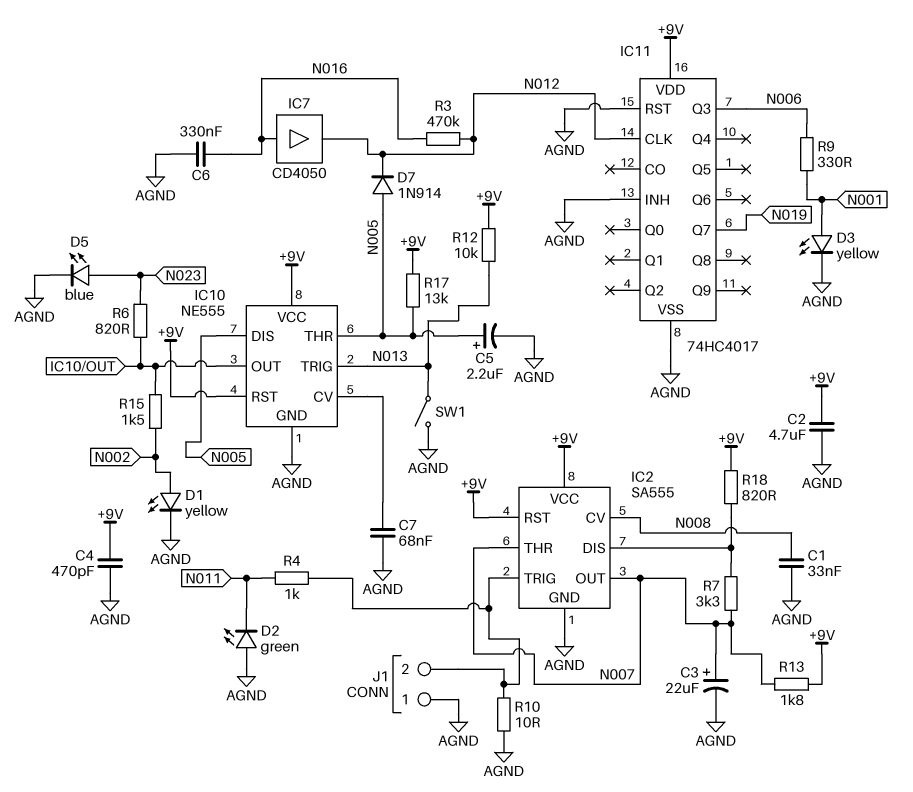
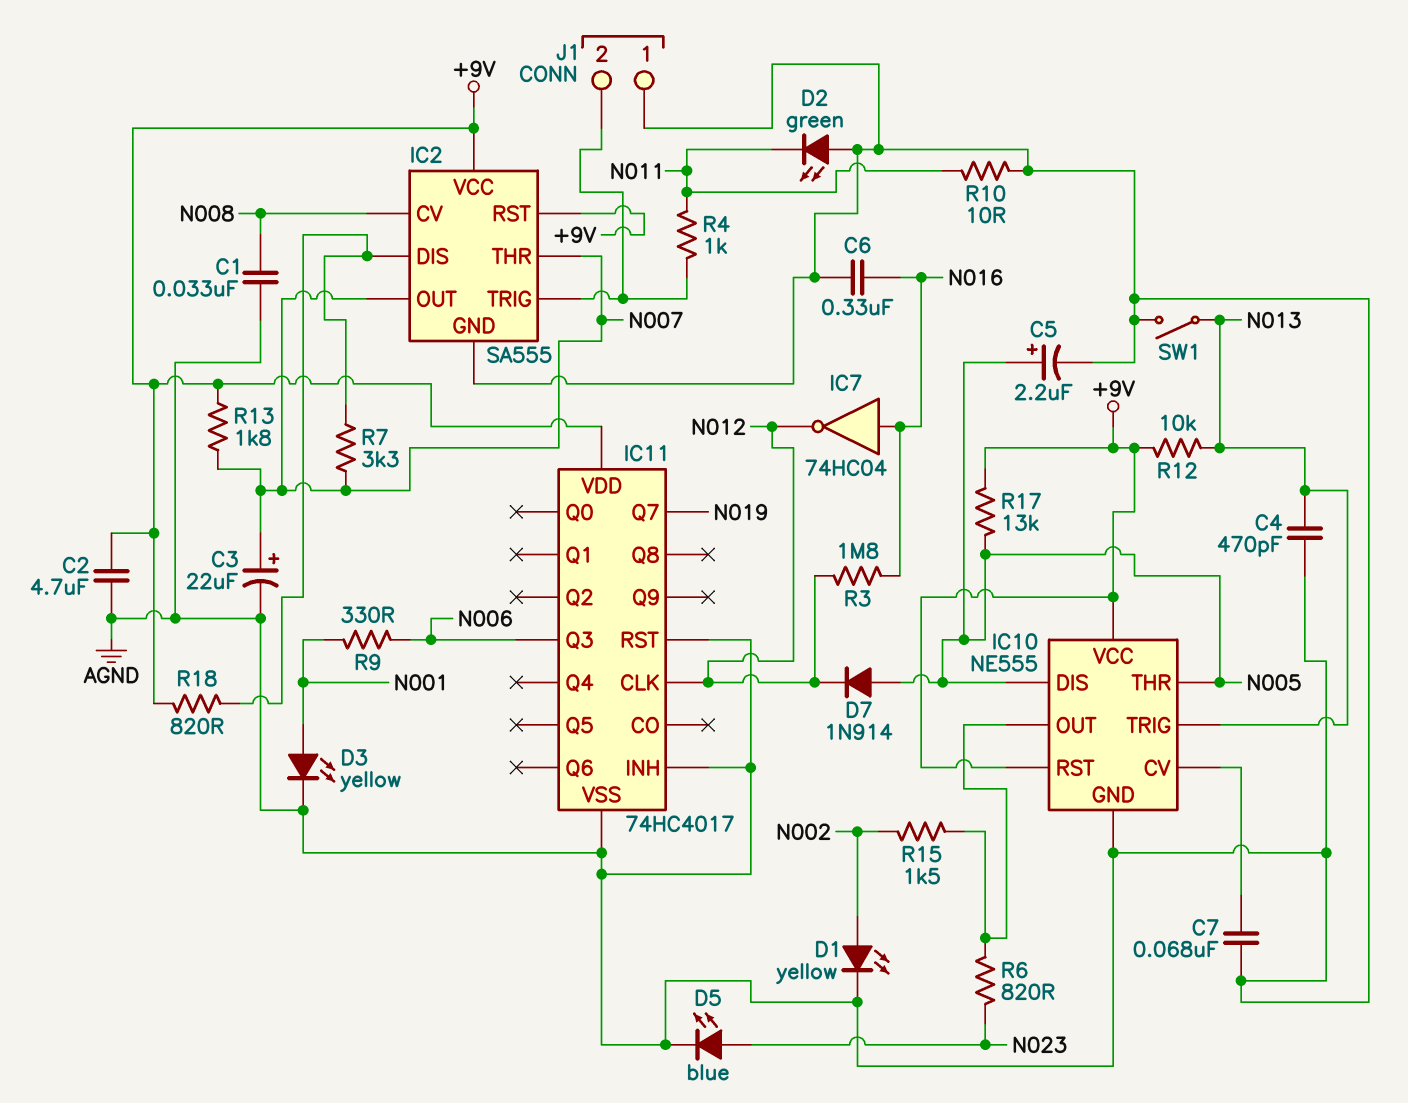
C4: 470pF (+9V, AGND) -> 470pF (AGND, N013)
IC7: buffer CD4050 (in N016, out N012) -> NOT 74HC04 (in N016, out N012)
R3: 470k (N012, N016) -> 1.8M (N012, N016)
R10: 10 (AGND, IC2/TRIG) -> 10 (AGND, N011)

